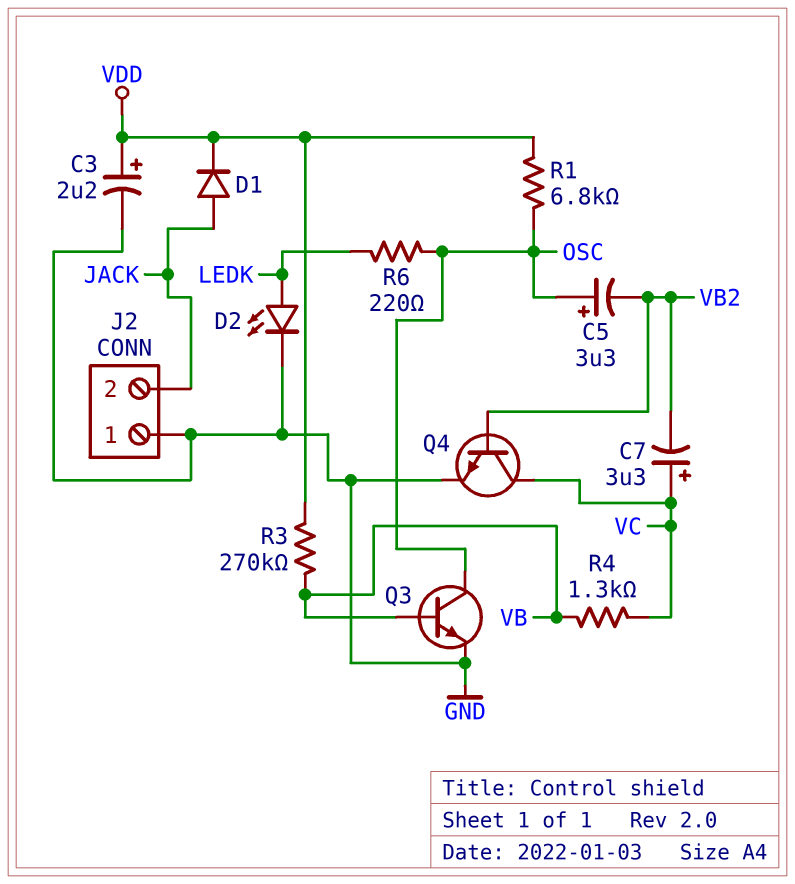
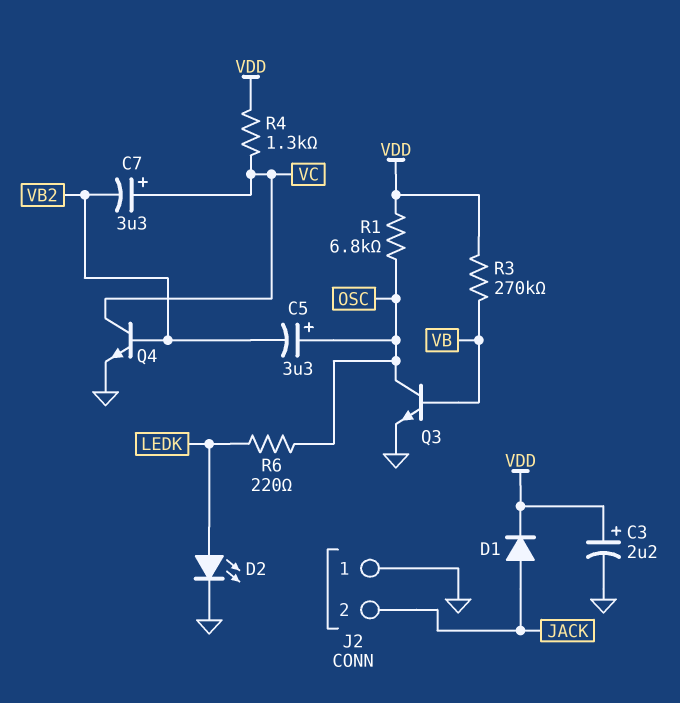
R4: 1.3k (VB, VC) -> 1.3k (VC, VDD)

